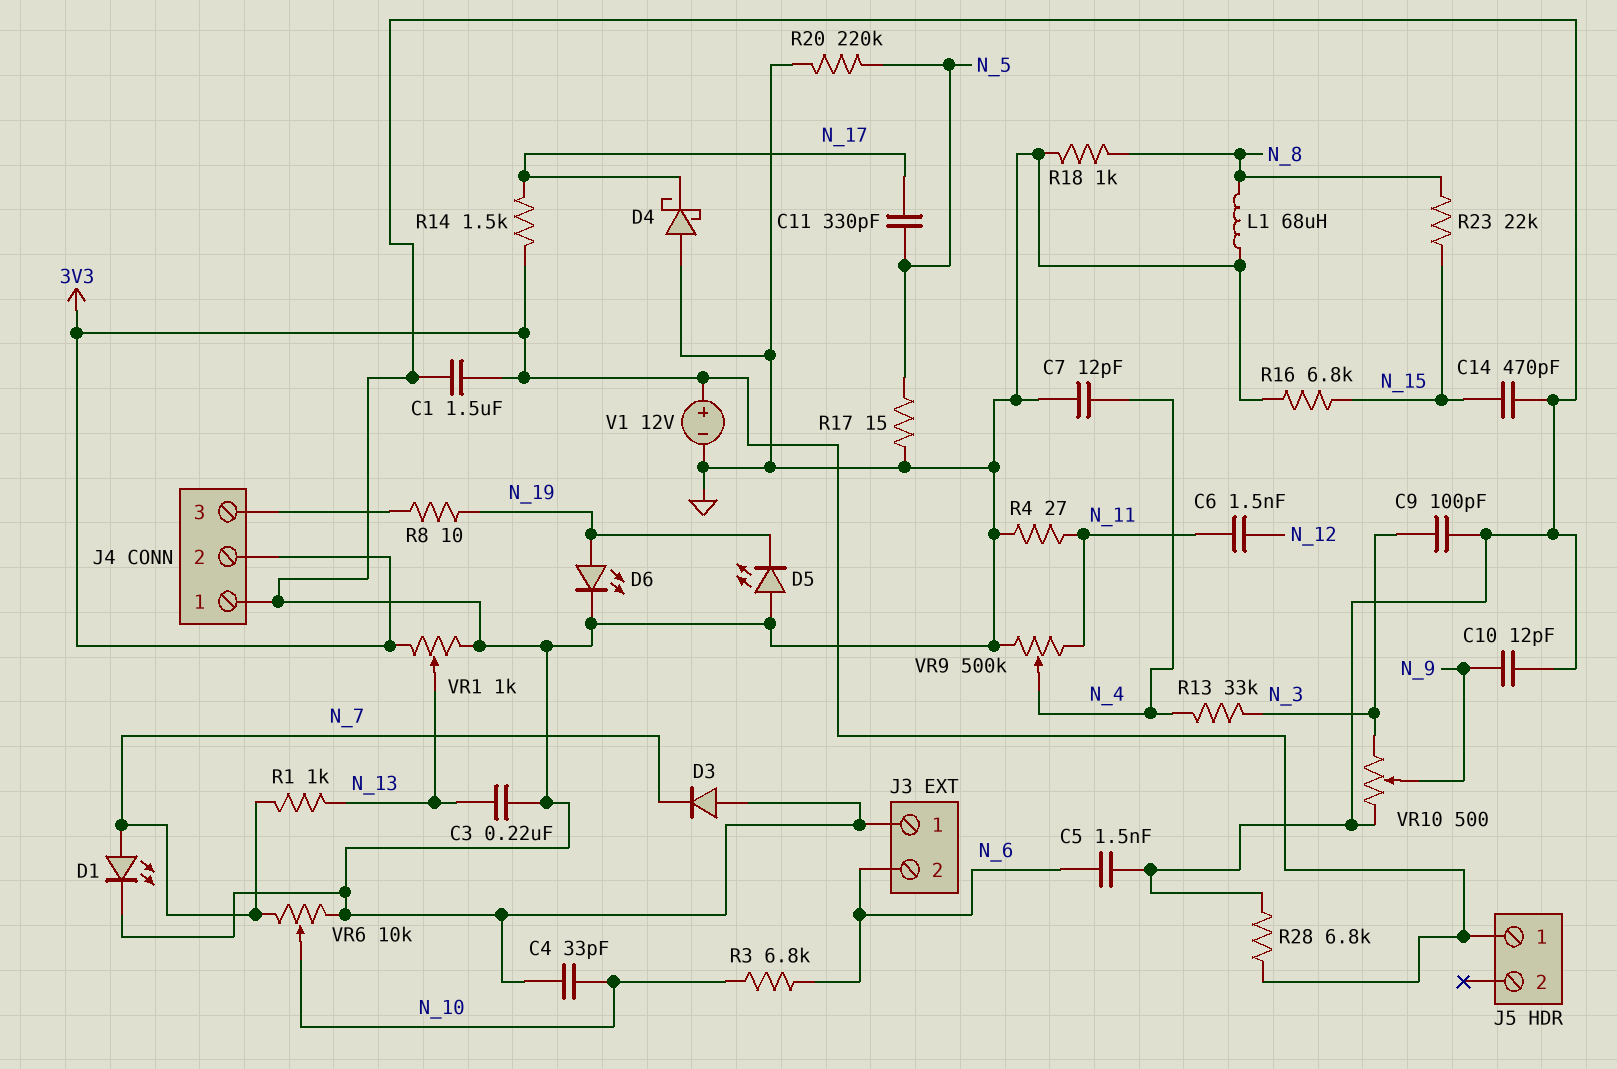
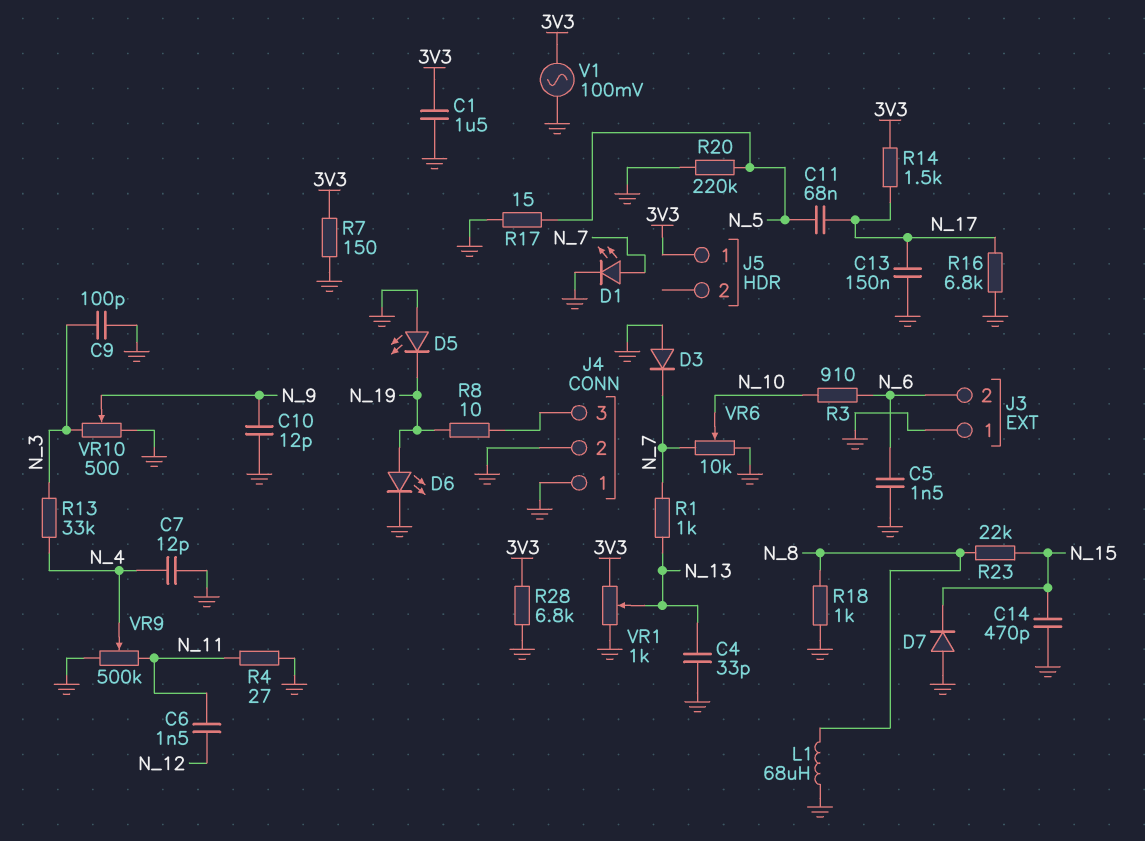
C3: 220nF (GND, N_13) -> none
C4: 33pF (GND, N_10) -> 33pF (GND, N_13)
C11: 330pF (N_5, N_17) -> 68nF (N_5, N_17)
C13: none -> 150nF (GND, N_17)
D4: schottky (A GND, K N_17) -> none
D7: none -> diode (A GND, K N_15)
J4 pin 2: 3V3 -> GND
R3: 6.8k (N_6, N_10) -> 910 (N_6, N_10)
R7: none -> 150 (3V3, GND)
R16: 6.8k (GND, N_15) -> 6.8k (GND, N_17)
V1: 12V (plus 3V3, minus GND) -> AC 100mV (3V3, GND)

